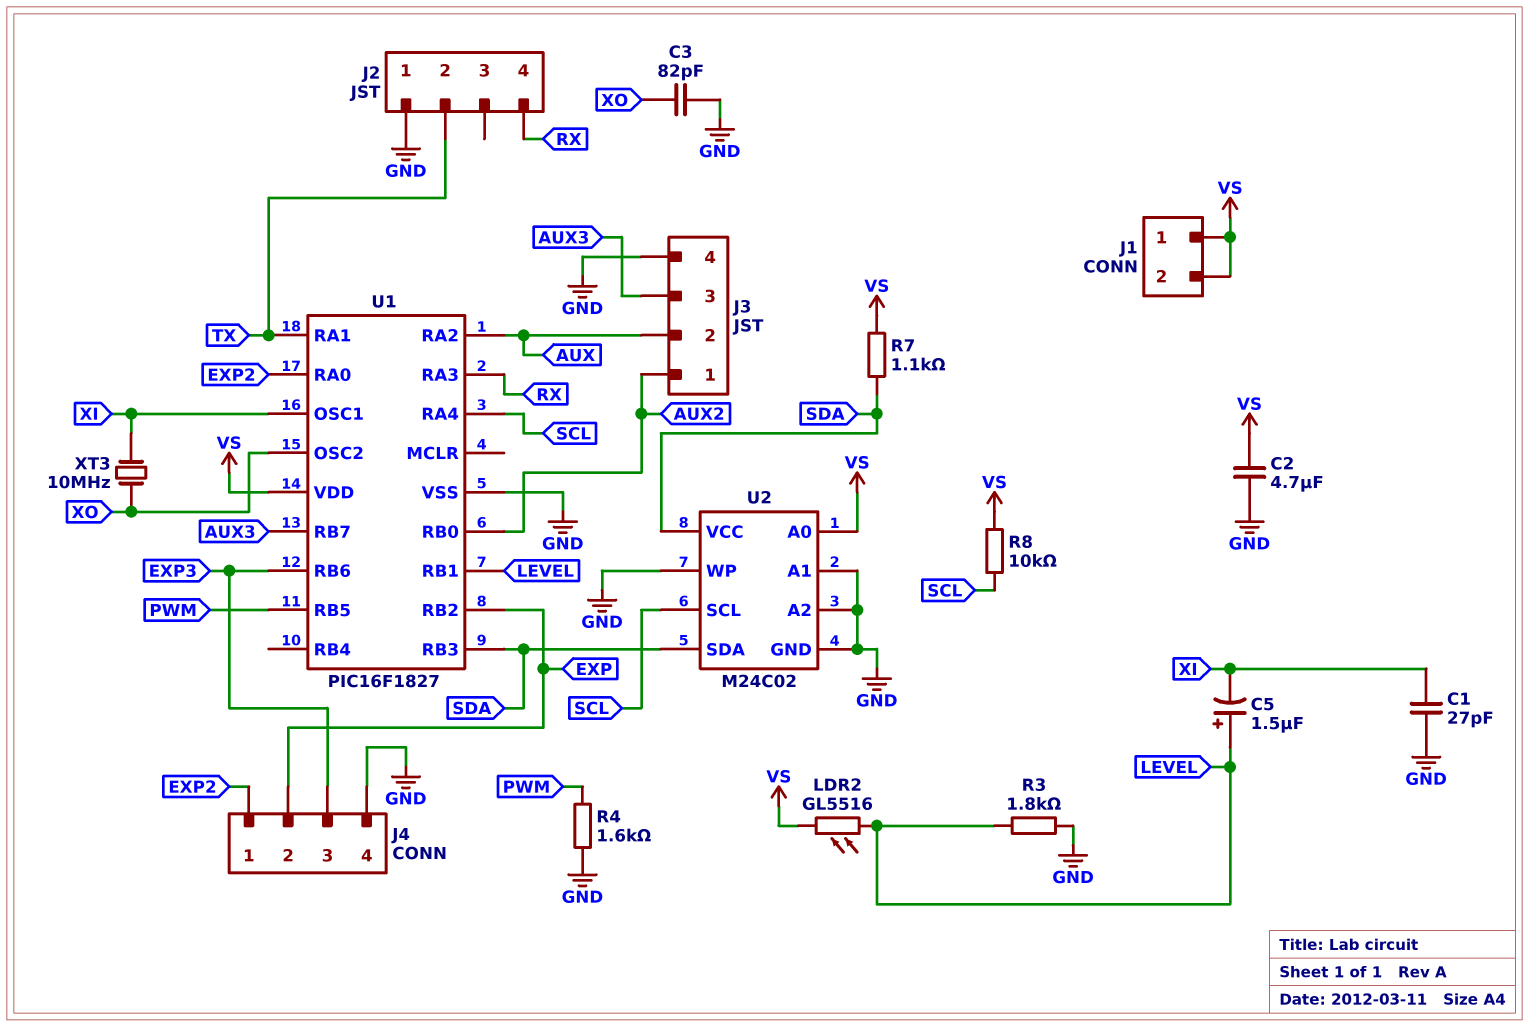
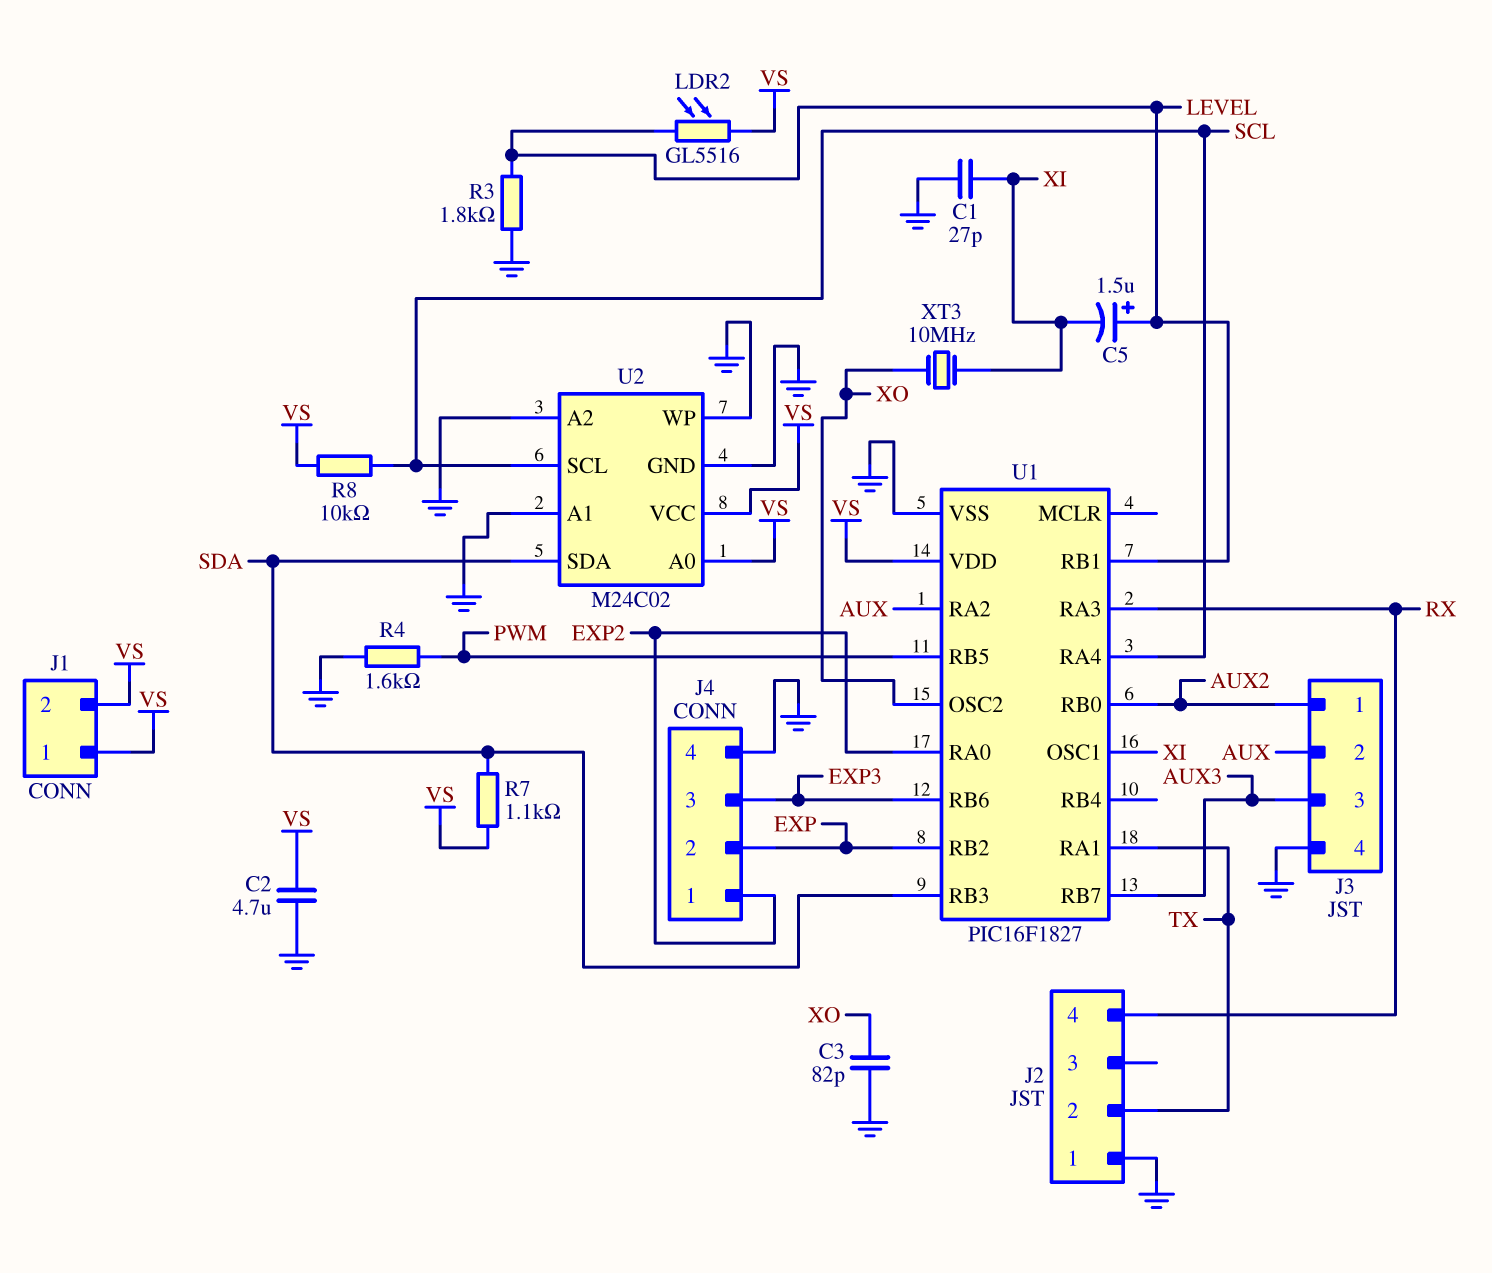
U2 pin VCC: SDA -> VS

